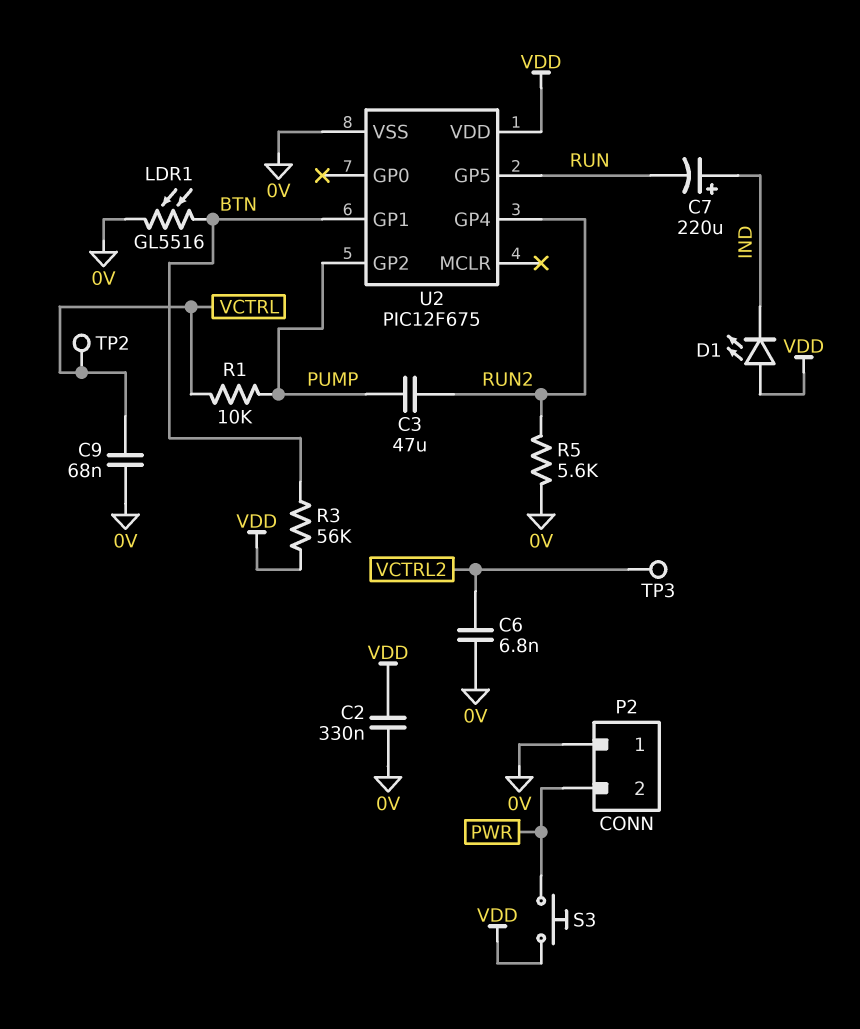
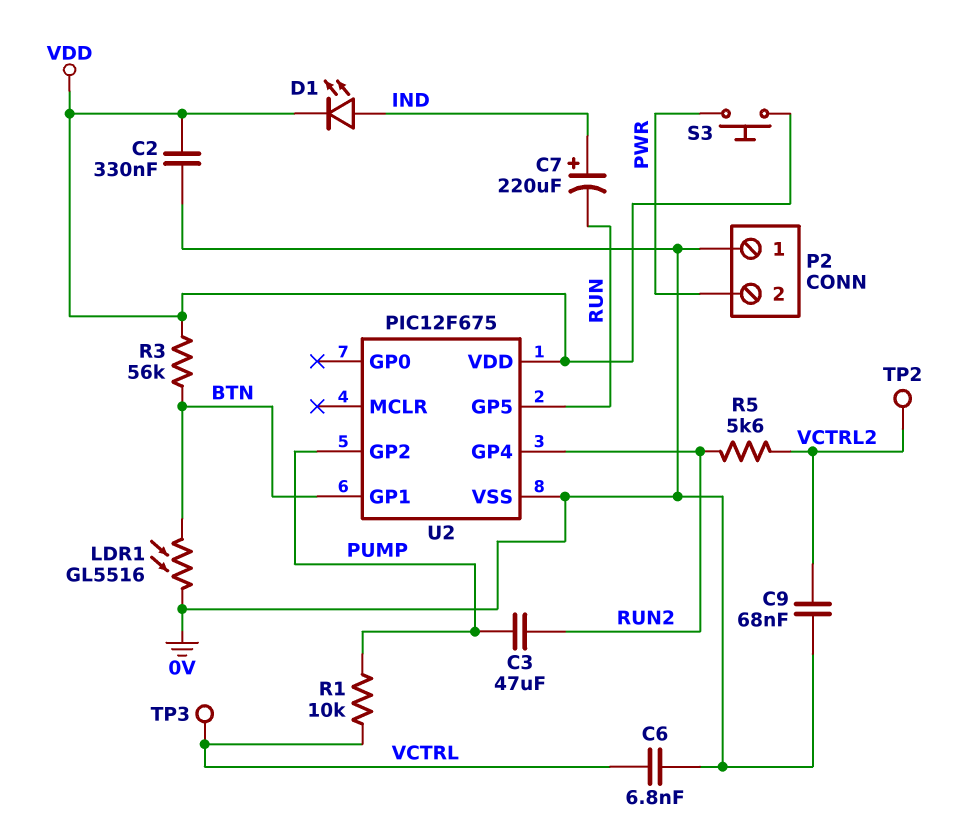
C6: 6.8nF (0V, VCTRL2) -> 6.8nF (0V, VCTRL)
C9: 68nF (0V, VCTRL) -> 68nF (0V, VCTRL2)
D1: LED (A VDD, K IND) -> LED (A IND, K VDD)
R5: 5.6k (0V, RUN2) -> 5.6k (RUN2, VCTRL2)
TP2: test point (VCTRL) -> test point (VCTRL2)
TP3: test point (VCTRL2) -> test point (VCTRL)

